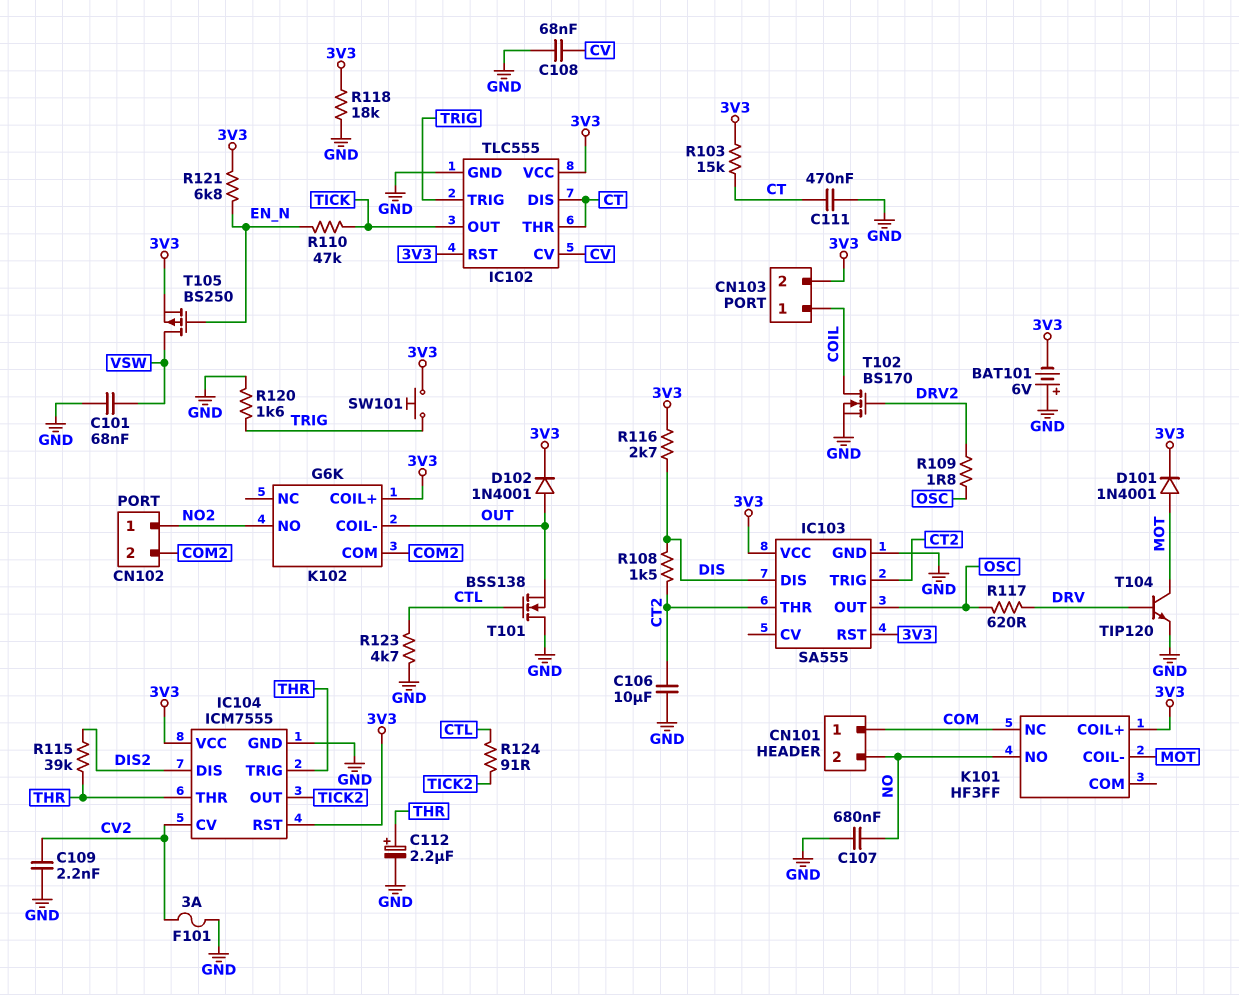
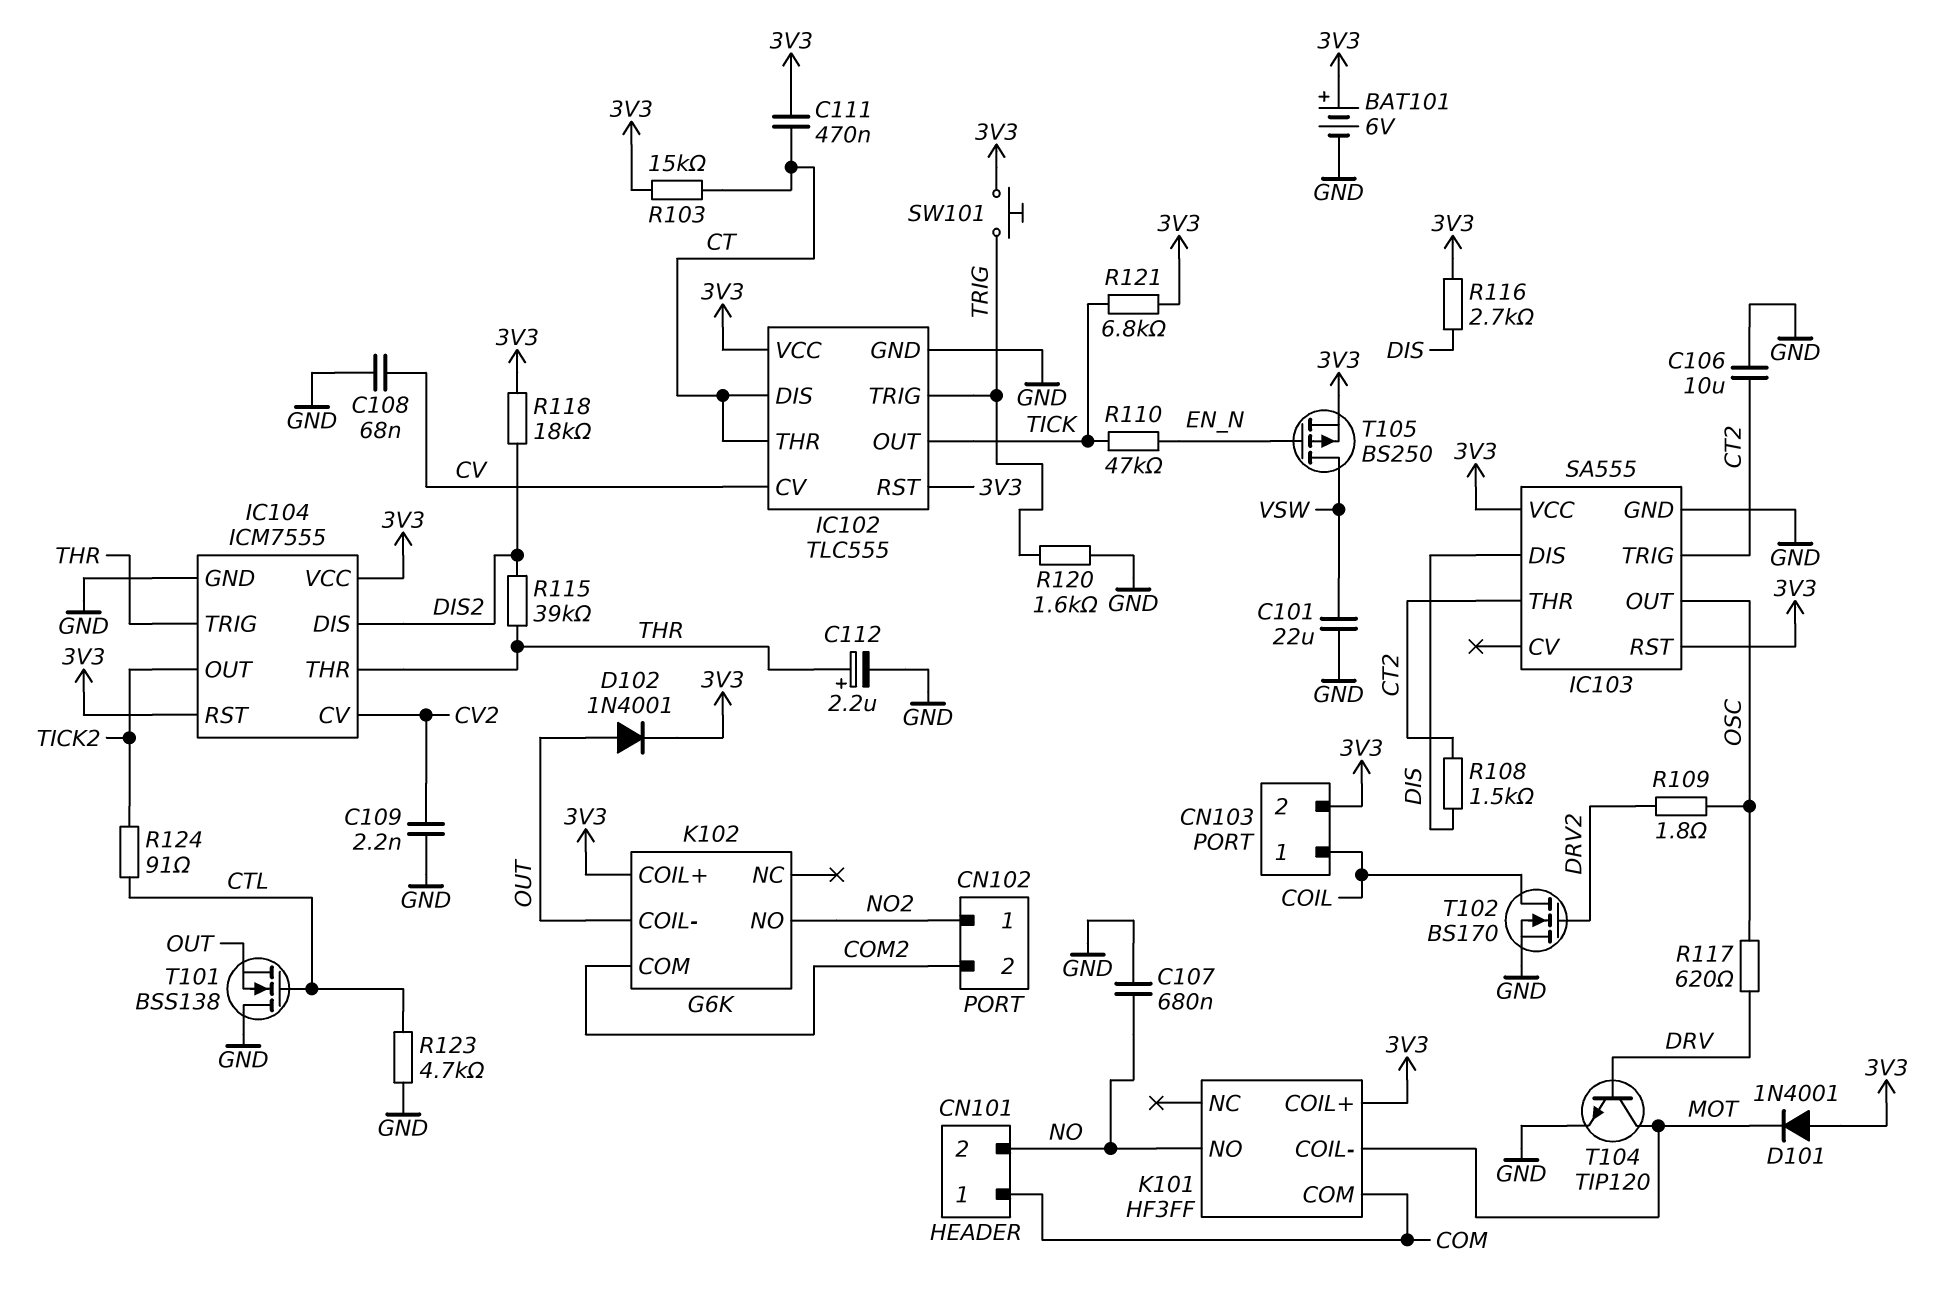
BAT101: 6V (plus GND, minus 3V3) -> 6V (plus 3V3, minus GND)
C101: 68nF (GND, VSW) -> 22uF (GND, VSW)
C111: 470nF (CT, GND) -> 470nF (3V3, CT)
D101: diode 1N4001 (A MOT, K 3V3) -> diode 1N4001 (A 3V3, K MOT)
F101: 3A (CV2, GND) -> none
K101 pin COM: none -> COM
K101 pin NC: COM -> none
R118: 18k (3V3, GND) -> 18k (3V3, DIS2)
R121: 6.8k (3V3, EN_N) -> 6.8k (3V3, TICK)

